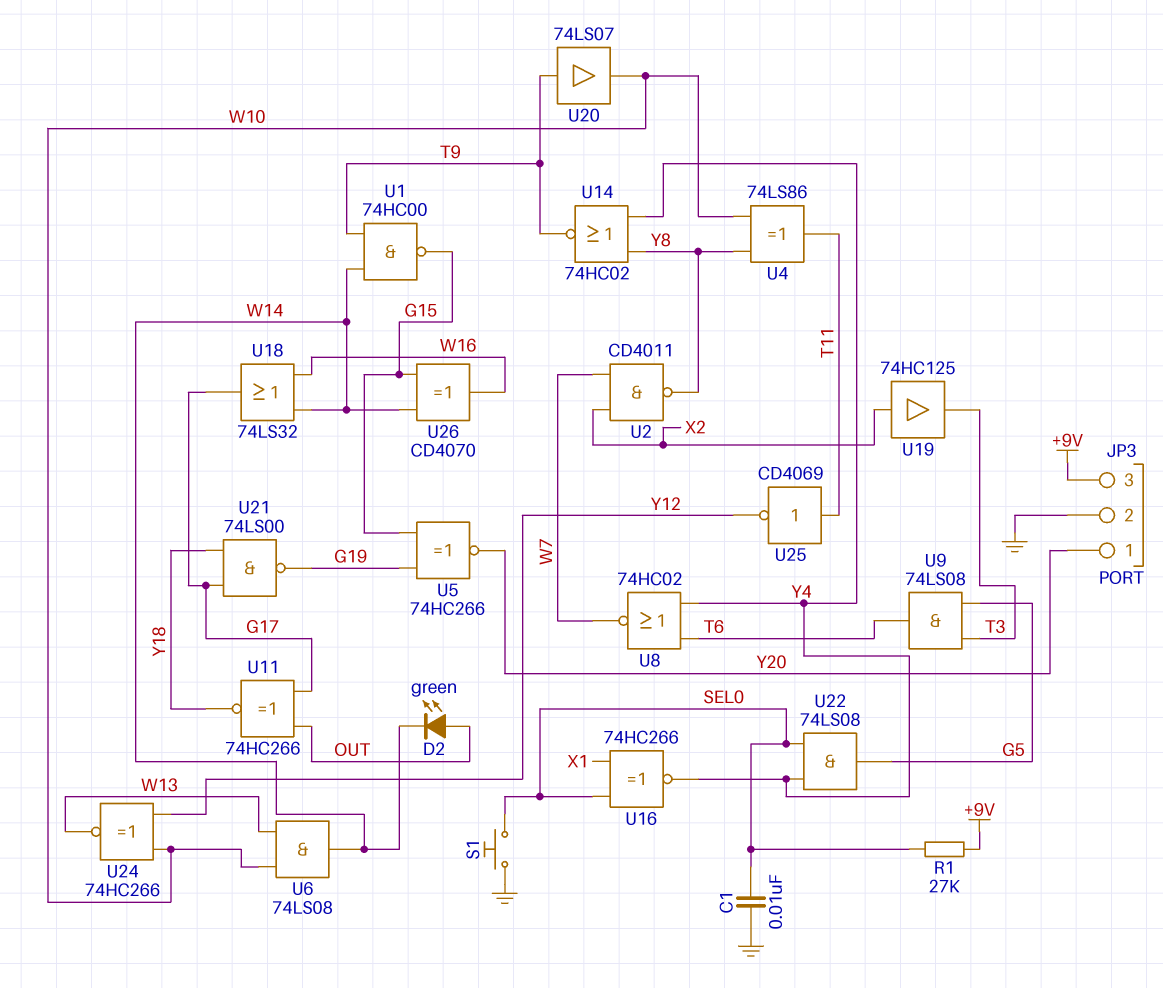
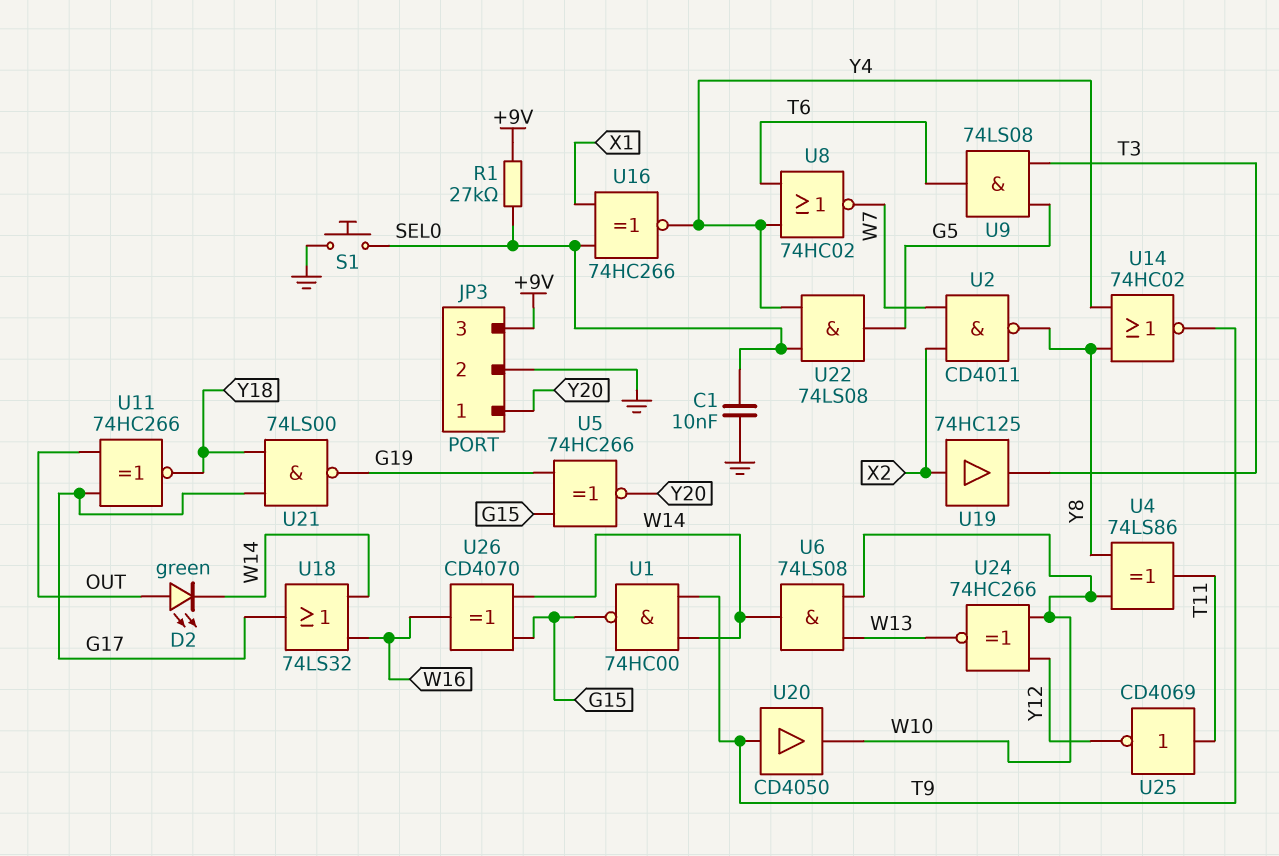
U20: buffer 74LS07 (in T9, out W10) -> buffer CD4050 (in T9, out W10)

